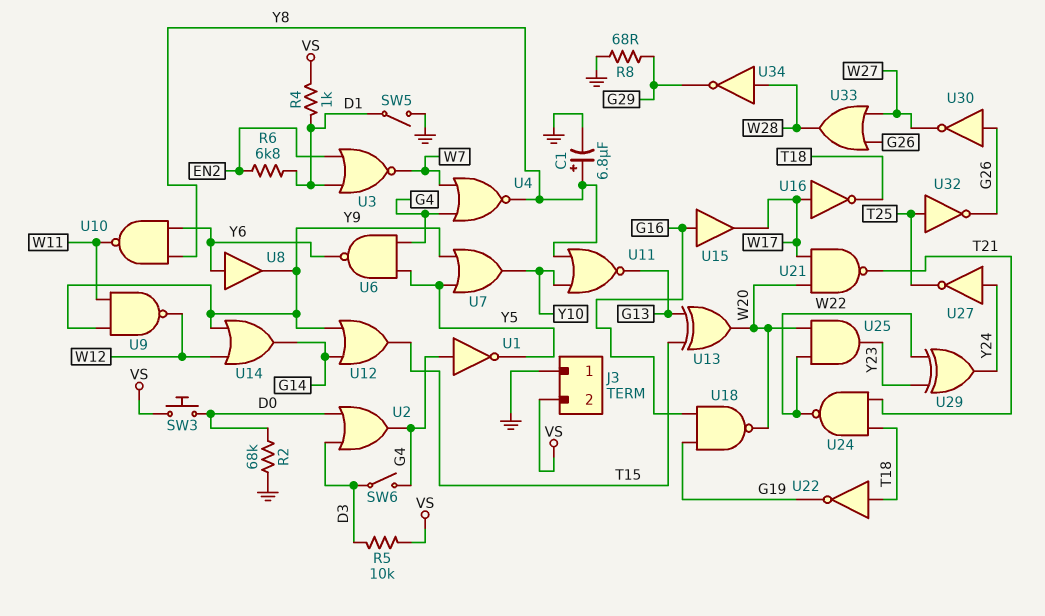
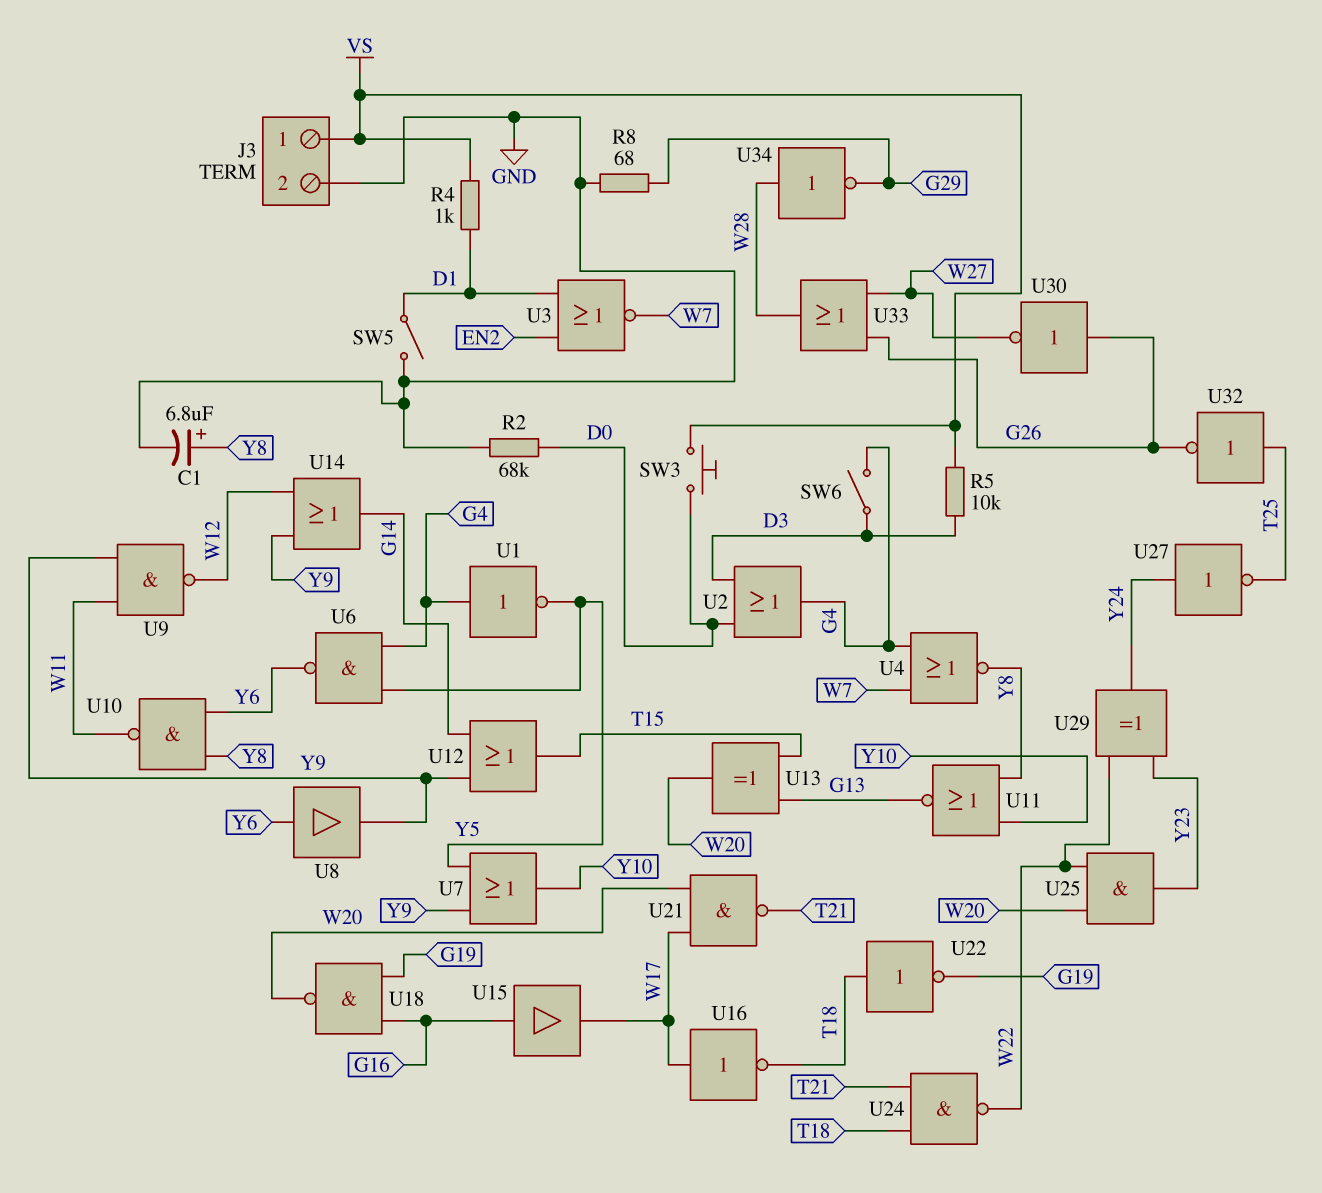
J3 pin 1: GND -> VS
J3 pin 2: VS -> GND
R6: 6.8k (D1, EN2) -> none

